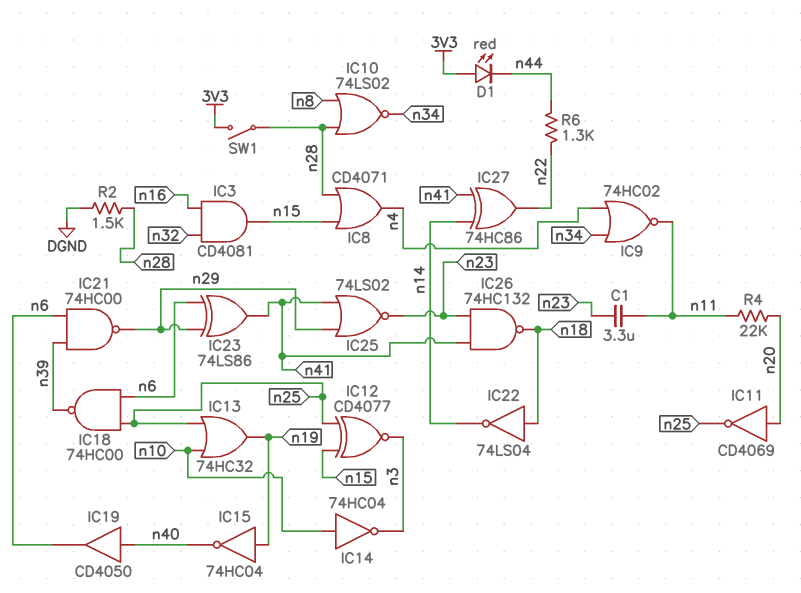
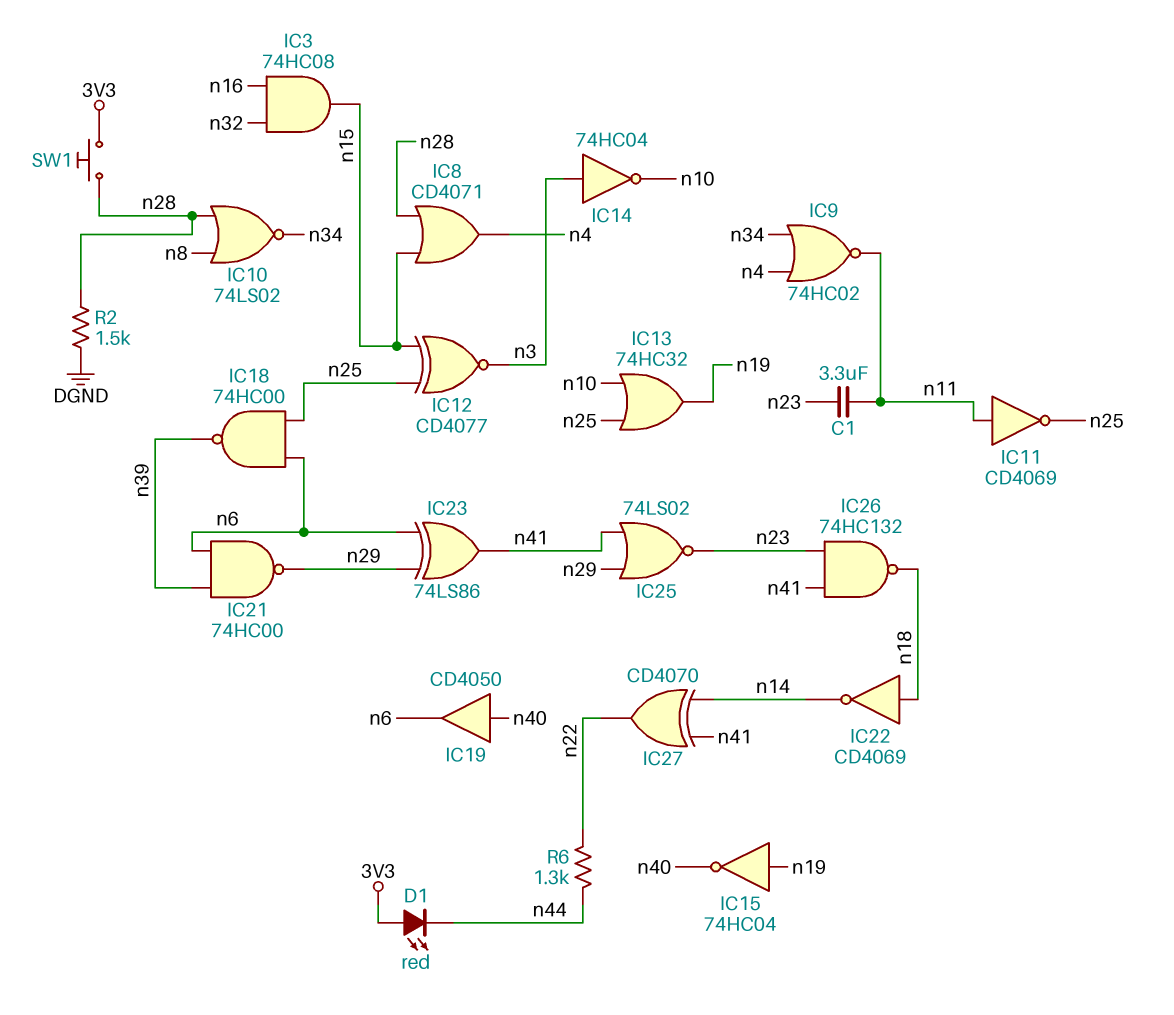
IC3: AND CD4081 (in n16, in n32, out n15) -> AND 74HC08 (in n16, in n32, out n15)
IC11: NOT CD4069 (in n20, out n25) -> NOT CD4069 (in n11, out n25)
IC14: NOT 74HC04 (in n10, out n3) -> NOT 74HC04 (in n3, out n10)
IC22: NOT 74LS04 (in n18, out n14) -> NOT CD4069 (in n18, out n14)
IC27: XOR 74HC86 (in n14, in n41, out n22) -> XOR CD4070 (in n14, in n41, out n22)
R4: 22k (n11, n20) -> none
SW1: switch (3V3, n28) -> button (3V3, n28)

